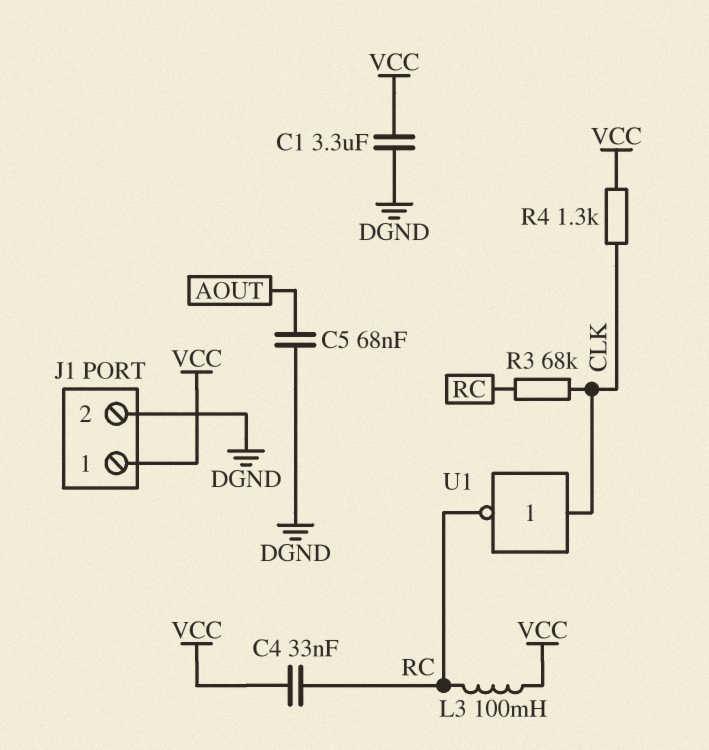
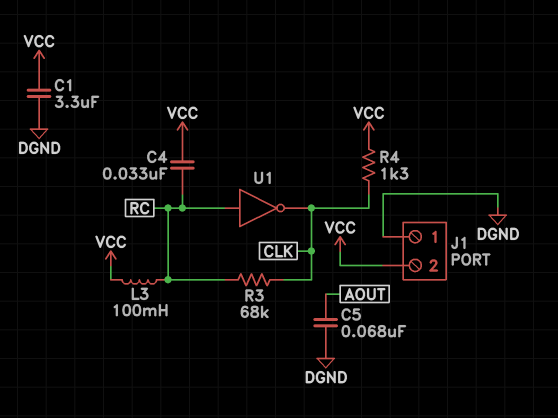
J1 pin 1: VCC -> DGND
J1 pin 2: DGND -> VCC
U1: NOT (in CLK, out RC) -> NOT (in RC, out CLK)

